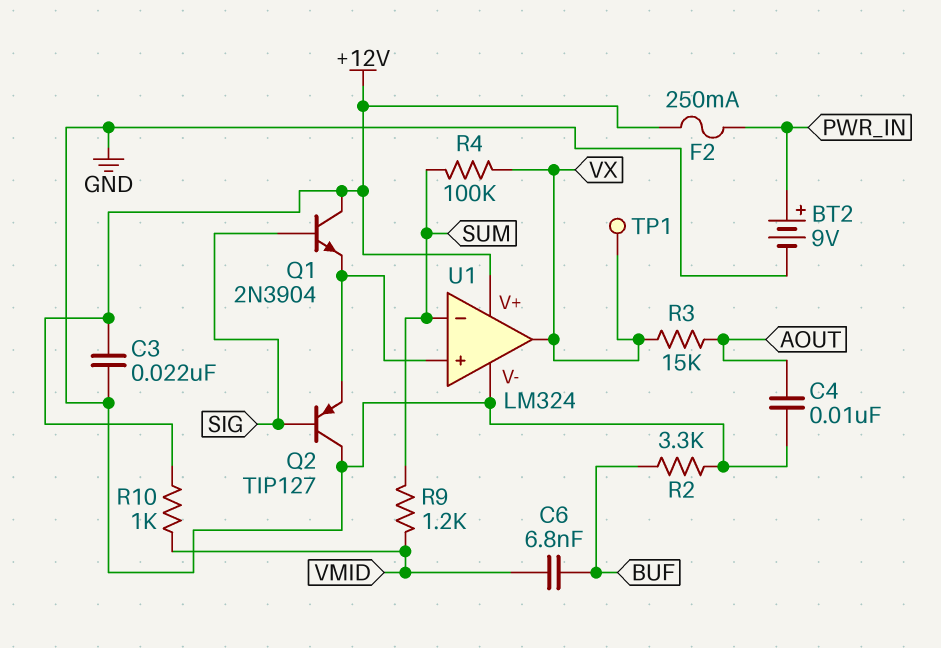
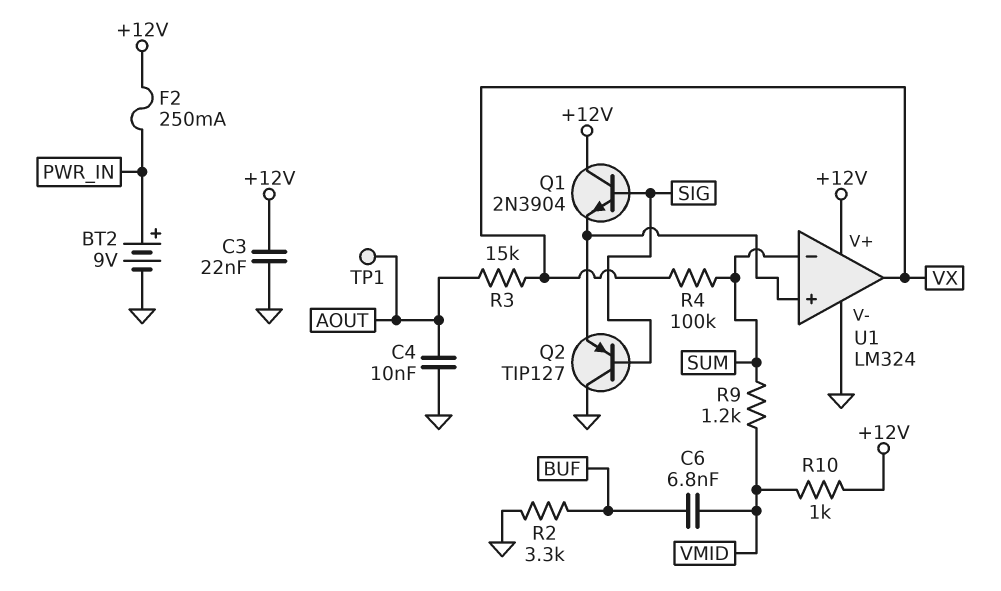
TP1: test point (VX) -> test point (AOUT)

